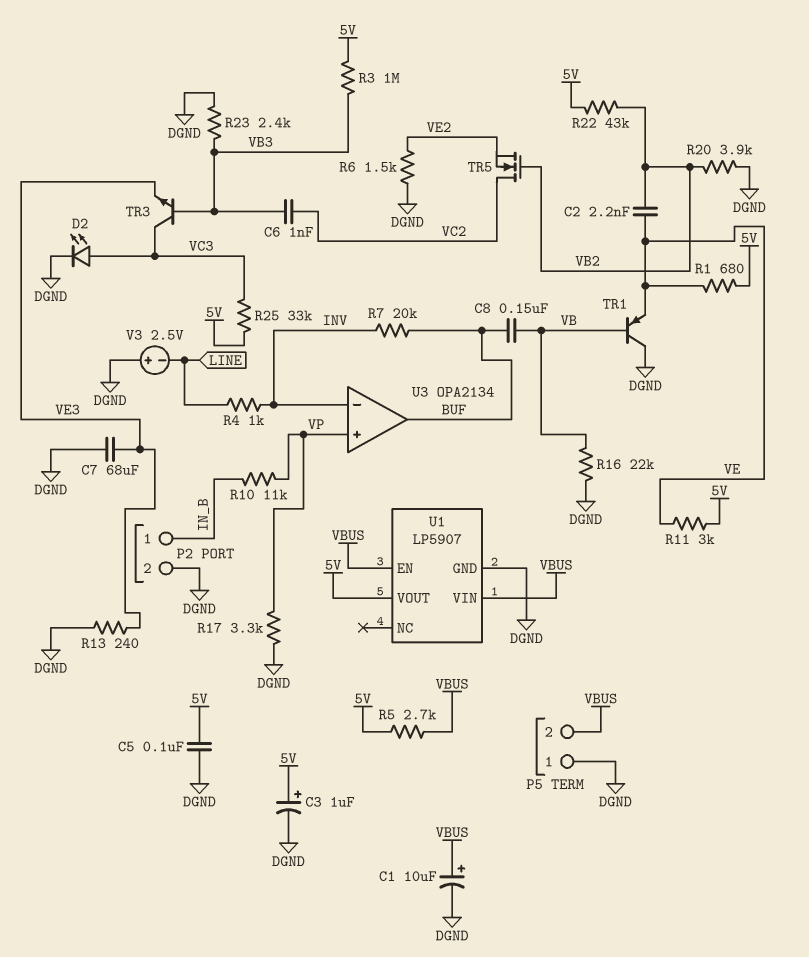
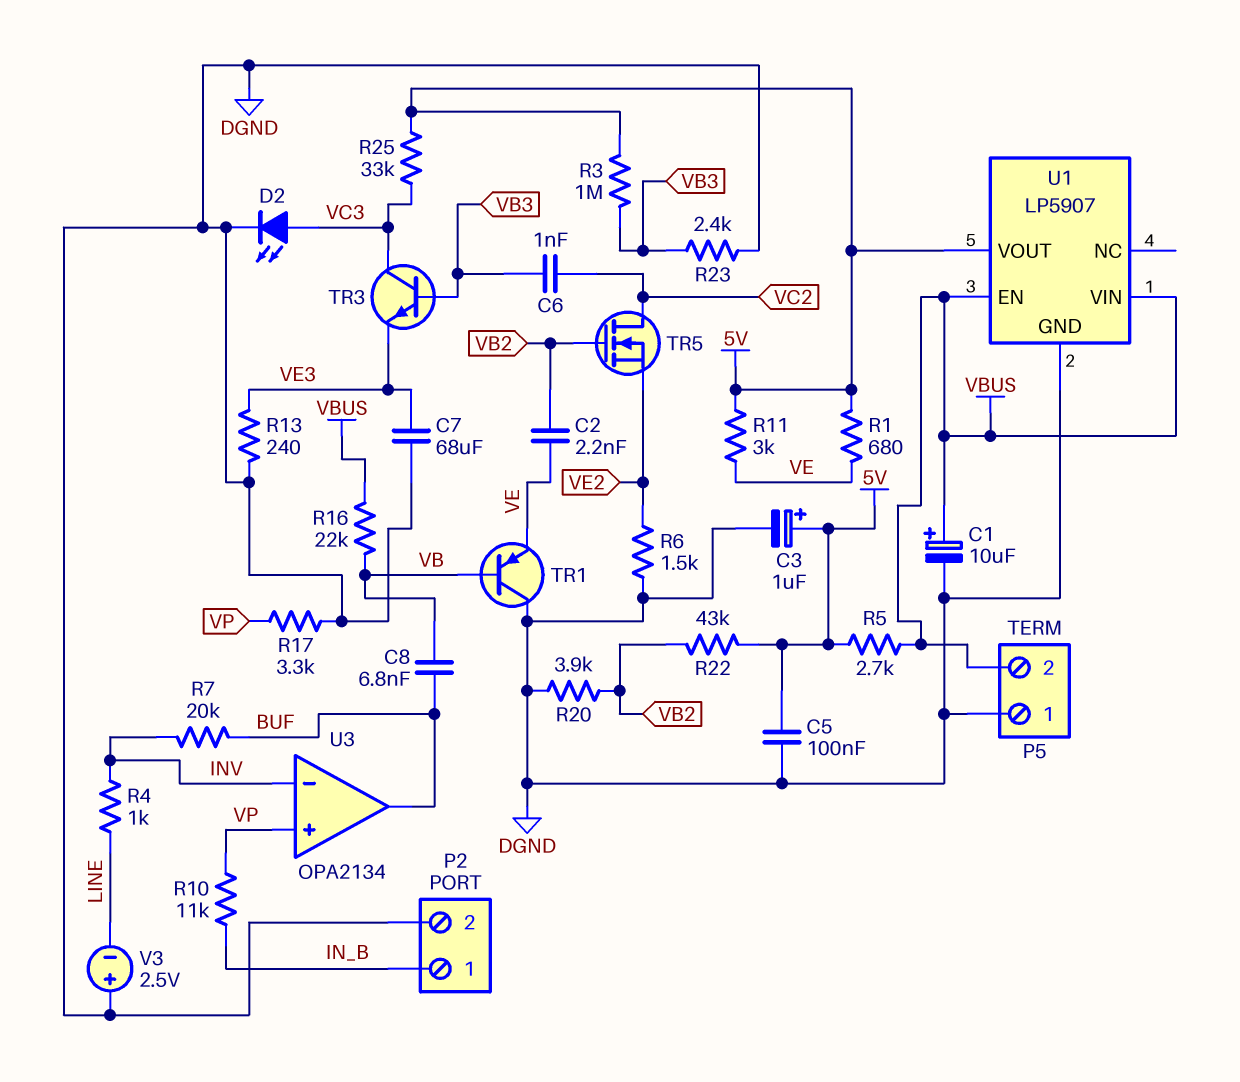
C8: 150nF (BUF, VB) -> 6.8nF (BUF, VB)
R16: 22k (DGND, VB) -> 22k (VB, VBUS)

